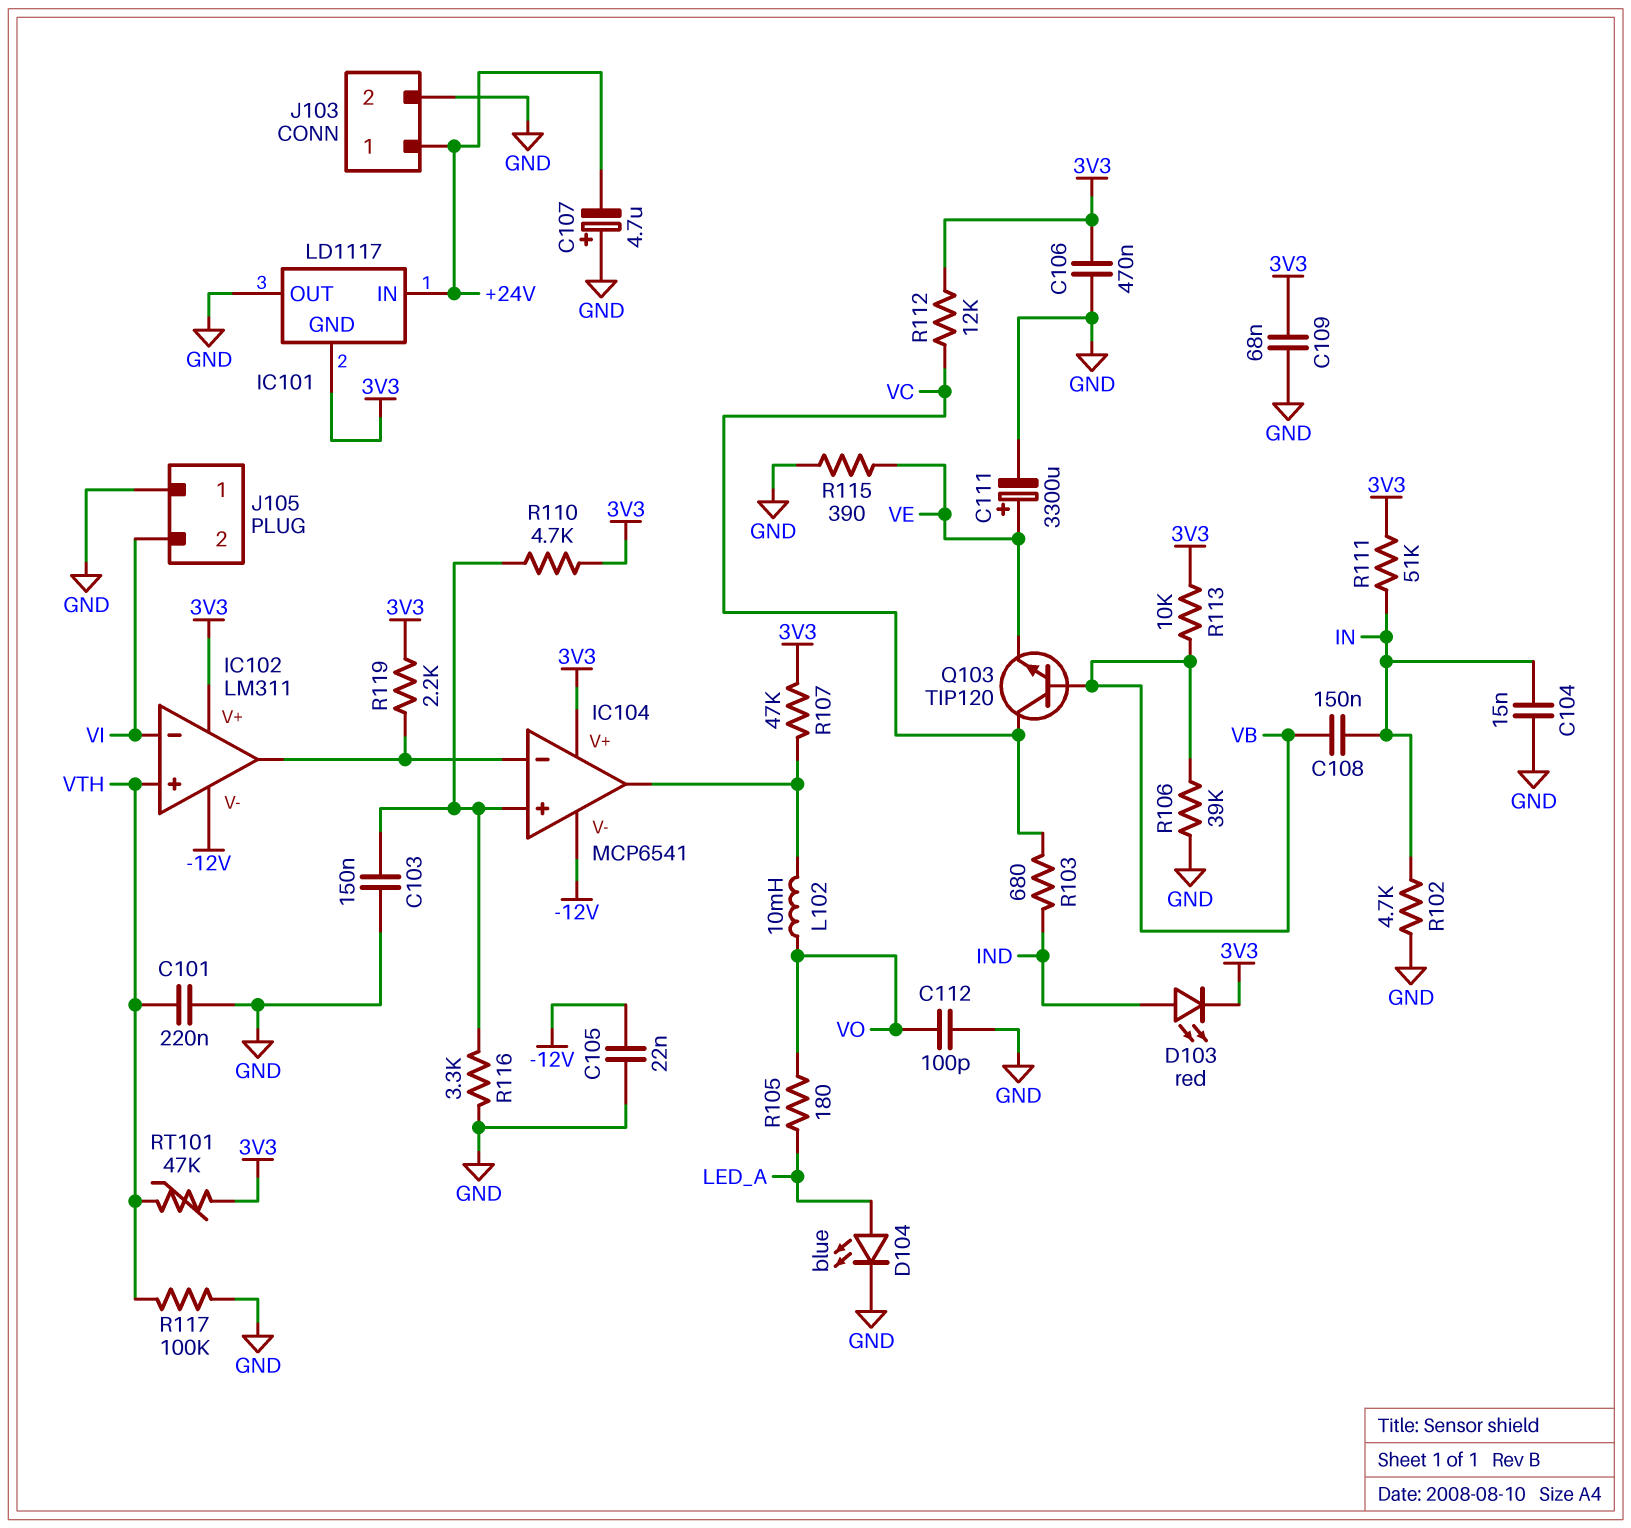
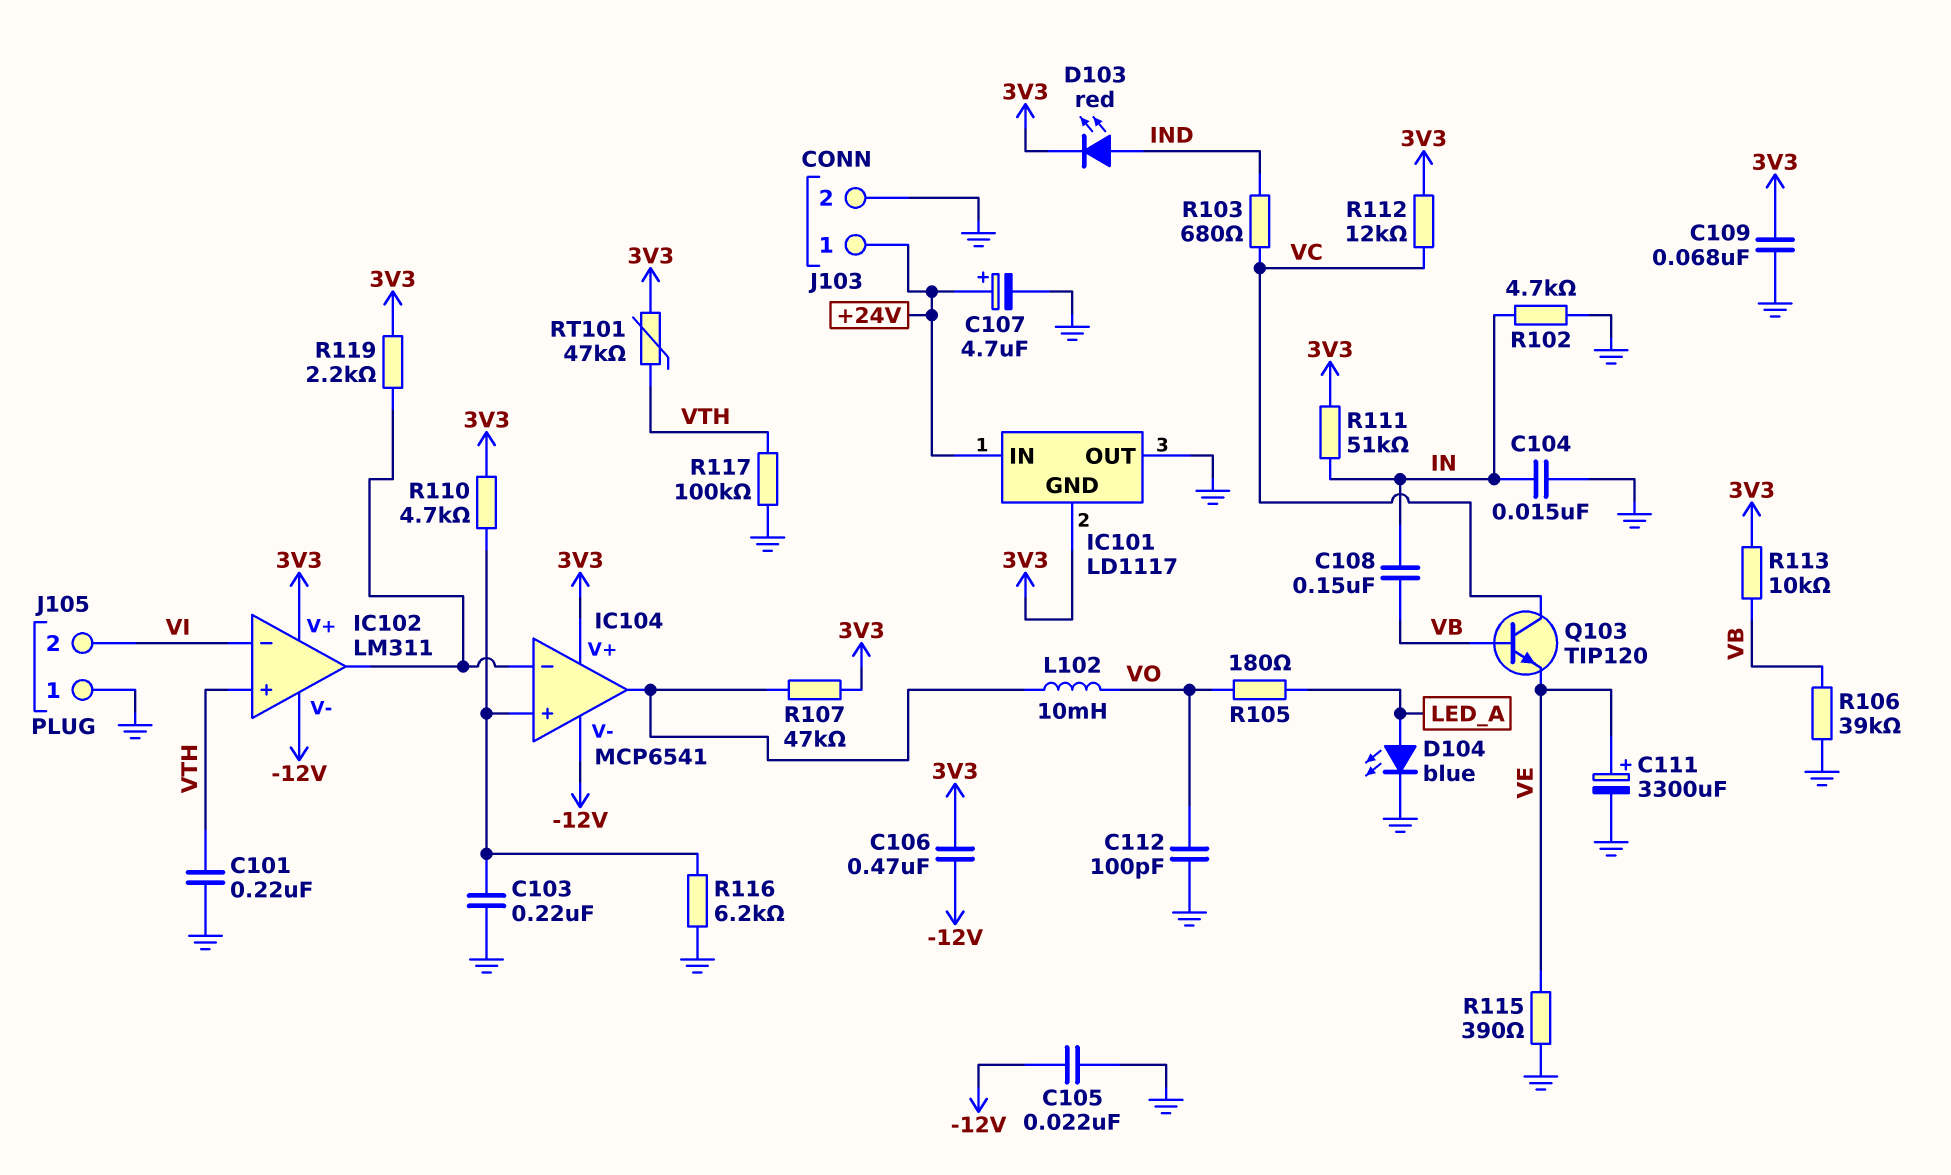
C103: 150nF (GND, IC104/in+) -> 220nF (GND, IC104/in+)
C106: 470nF (3V3, GND) -> 470nF (-12V, 3V3)
C107: 4.7uF (plus GND, minus +24V) -> 4.7uF (plus +24V, minus GND)
R116: 3.3k (GND, IC104/in+) -> 6.2k (GND, IC104/in+)

